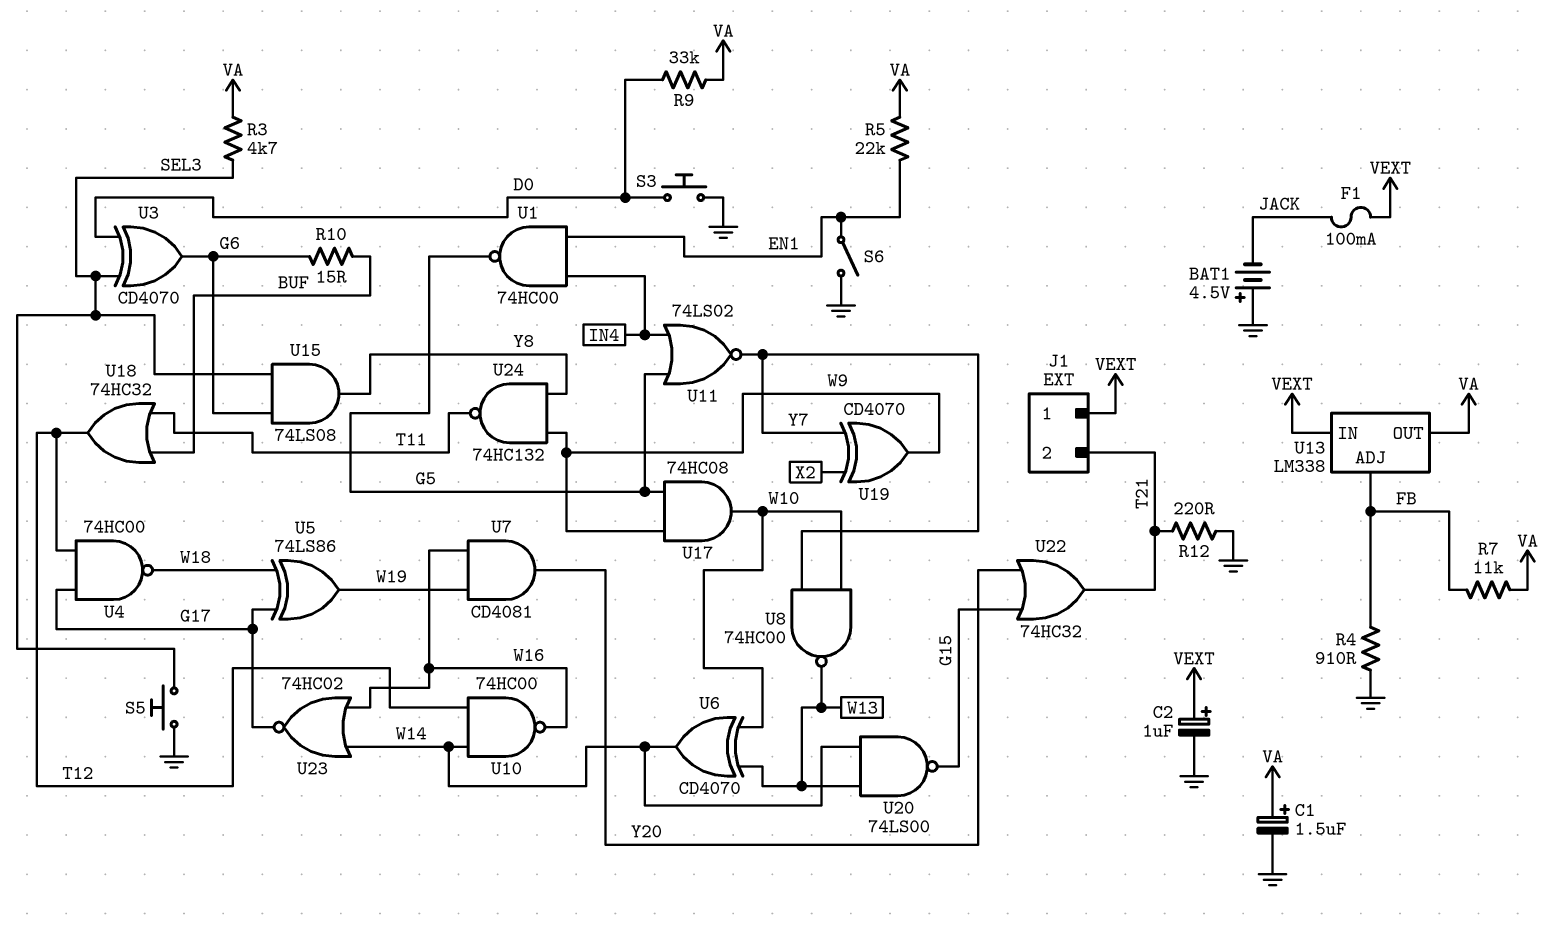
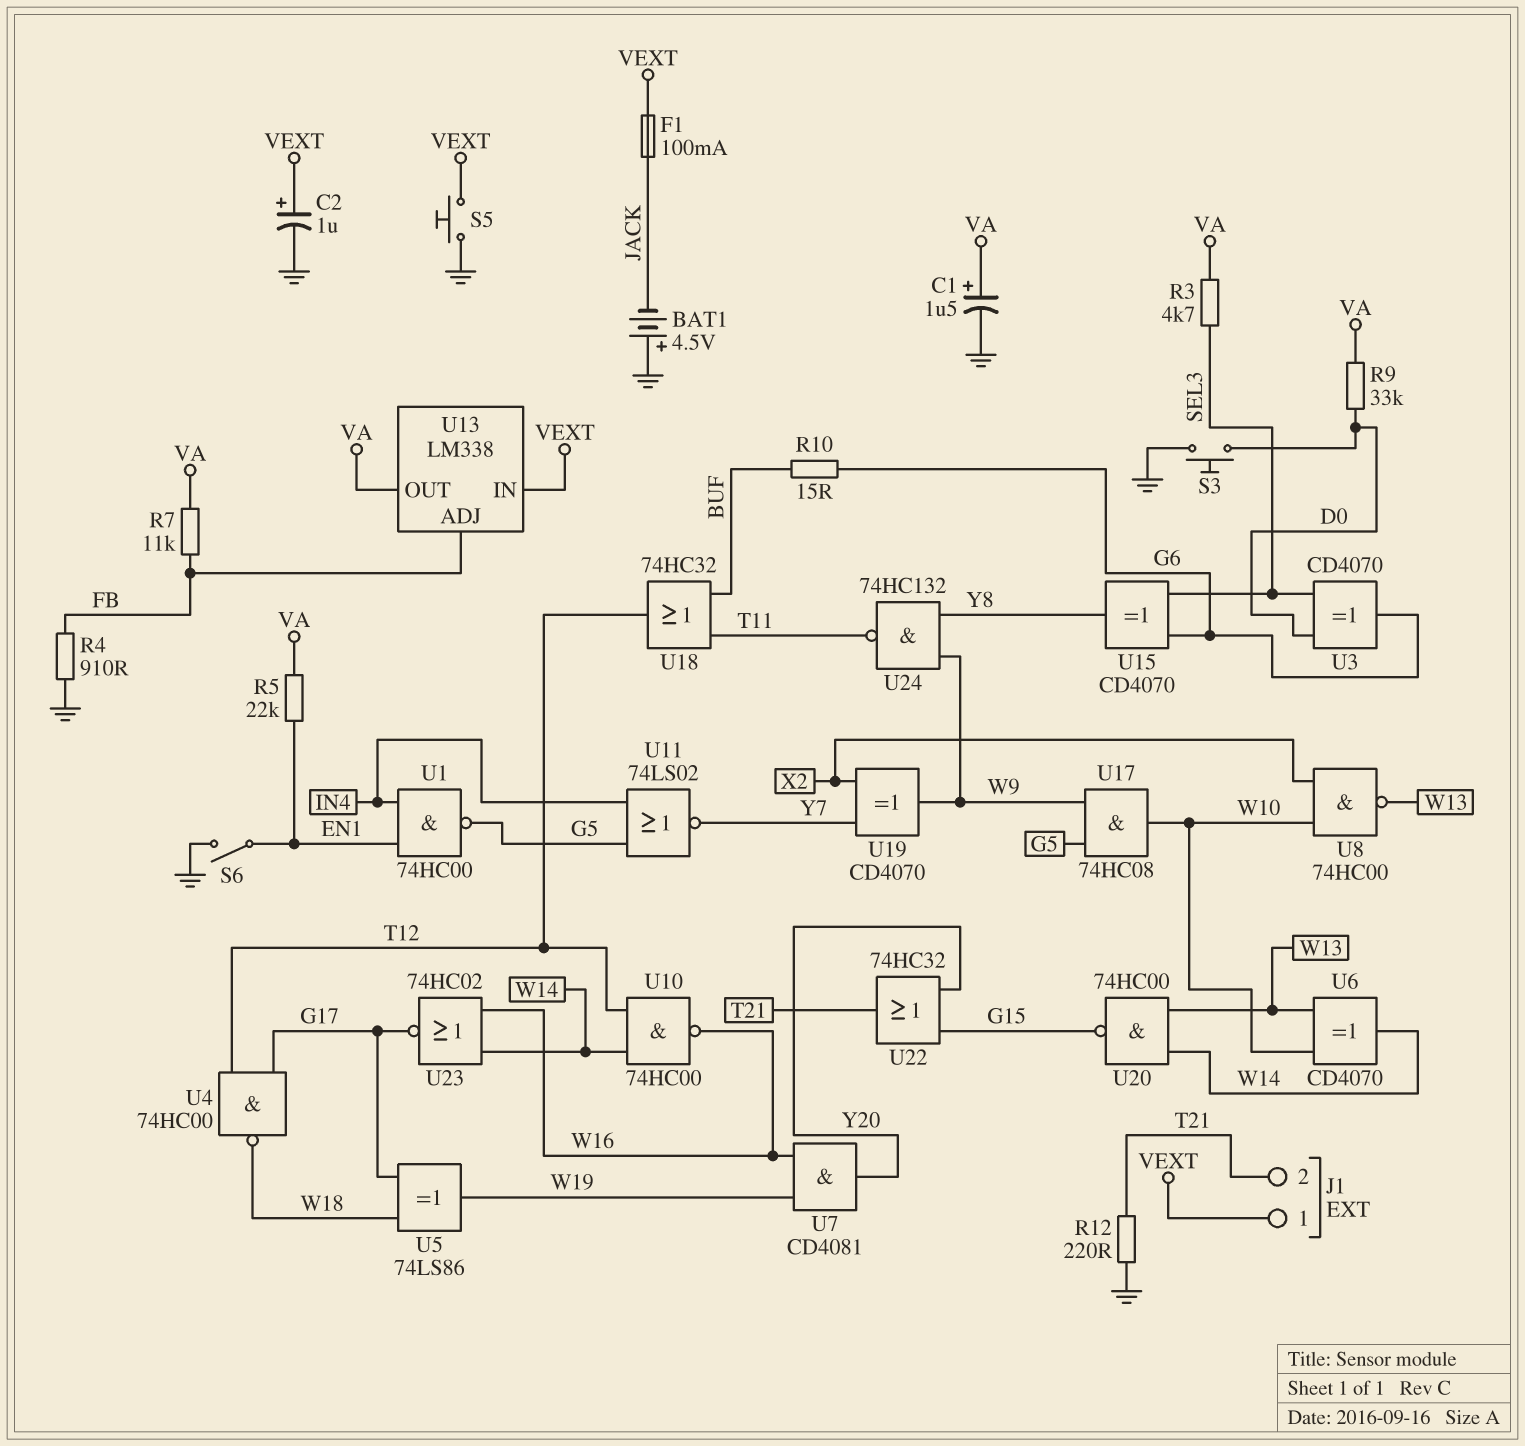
S5: button (GND, SEL3) -> button (GND, VEXT)
U8: NAND 74HC00 (in W10, in Y7, out W13) -> NAND 74HC00 (in W10, in X2, out W13)
U15: AND 74LS08 (in G6, in SEL3, out Y8) -> XOR CD4070 (in G6, in SEL3, out Y8)
U20: NAND 74LS00 (in W13, in W14, out G15) -> NAND 74HC00 (in W13, in W14, out G15)

